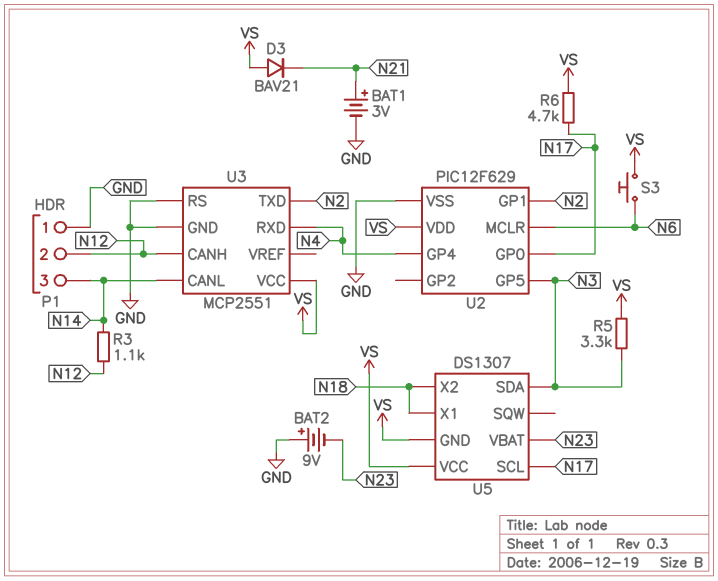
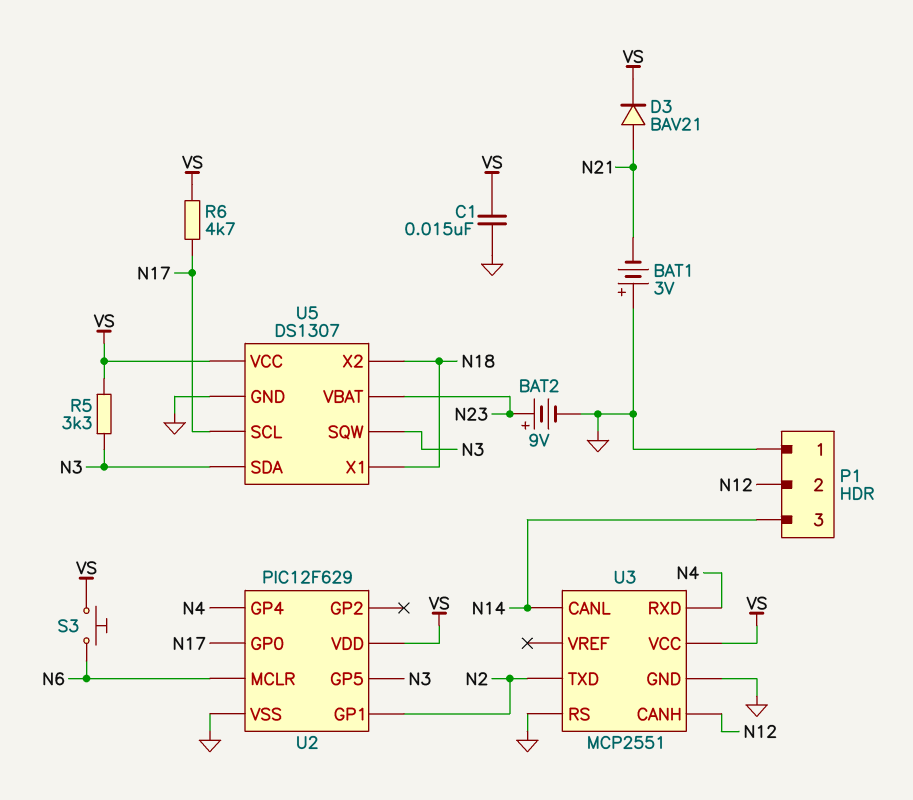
BAT1: 3V (plus N21, minus GND) -> 3V (plus GND, minus N21)
BAT2: 9V (plus GND, minus N23) -> 9V (plus N23, minus GND)
C1: none -> 15nF (GND, VS)
D3: diode BAV21 (A VS, K N21) -> diode BAV21 (A N21, K VS)
R3: 1.1k (N12, N14) -> none
U5 pin GND: VS -> GND
U5 pin SQW: none -> N3

